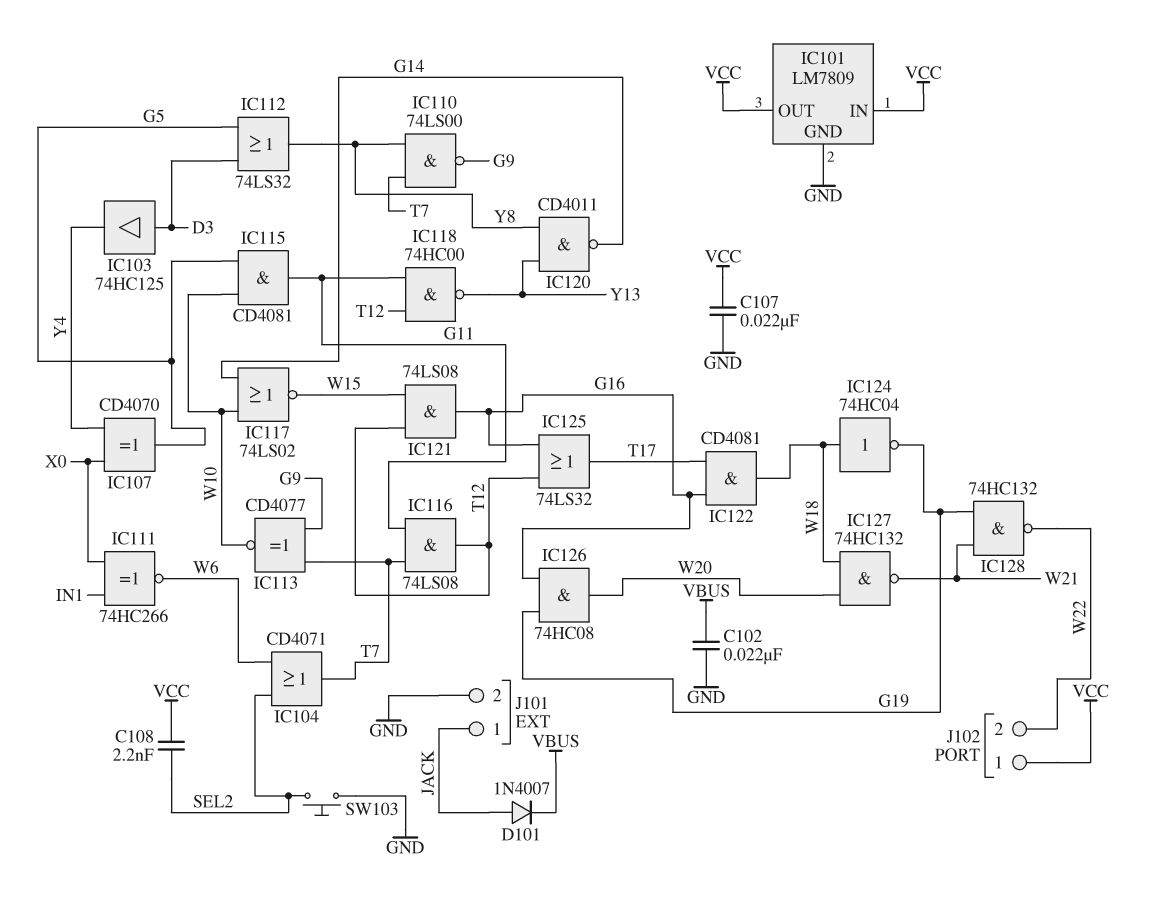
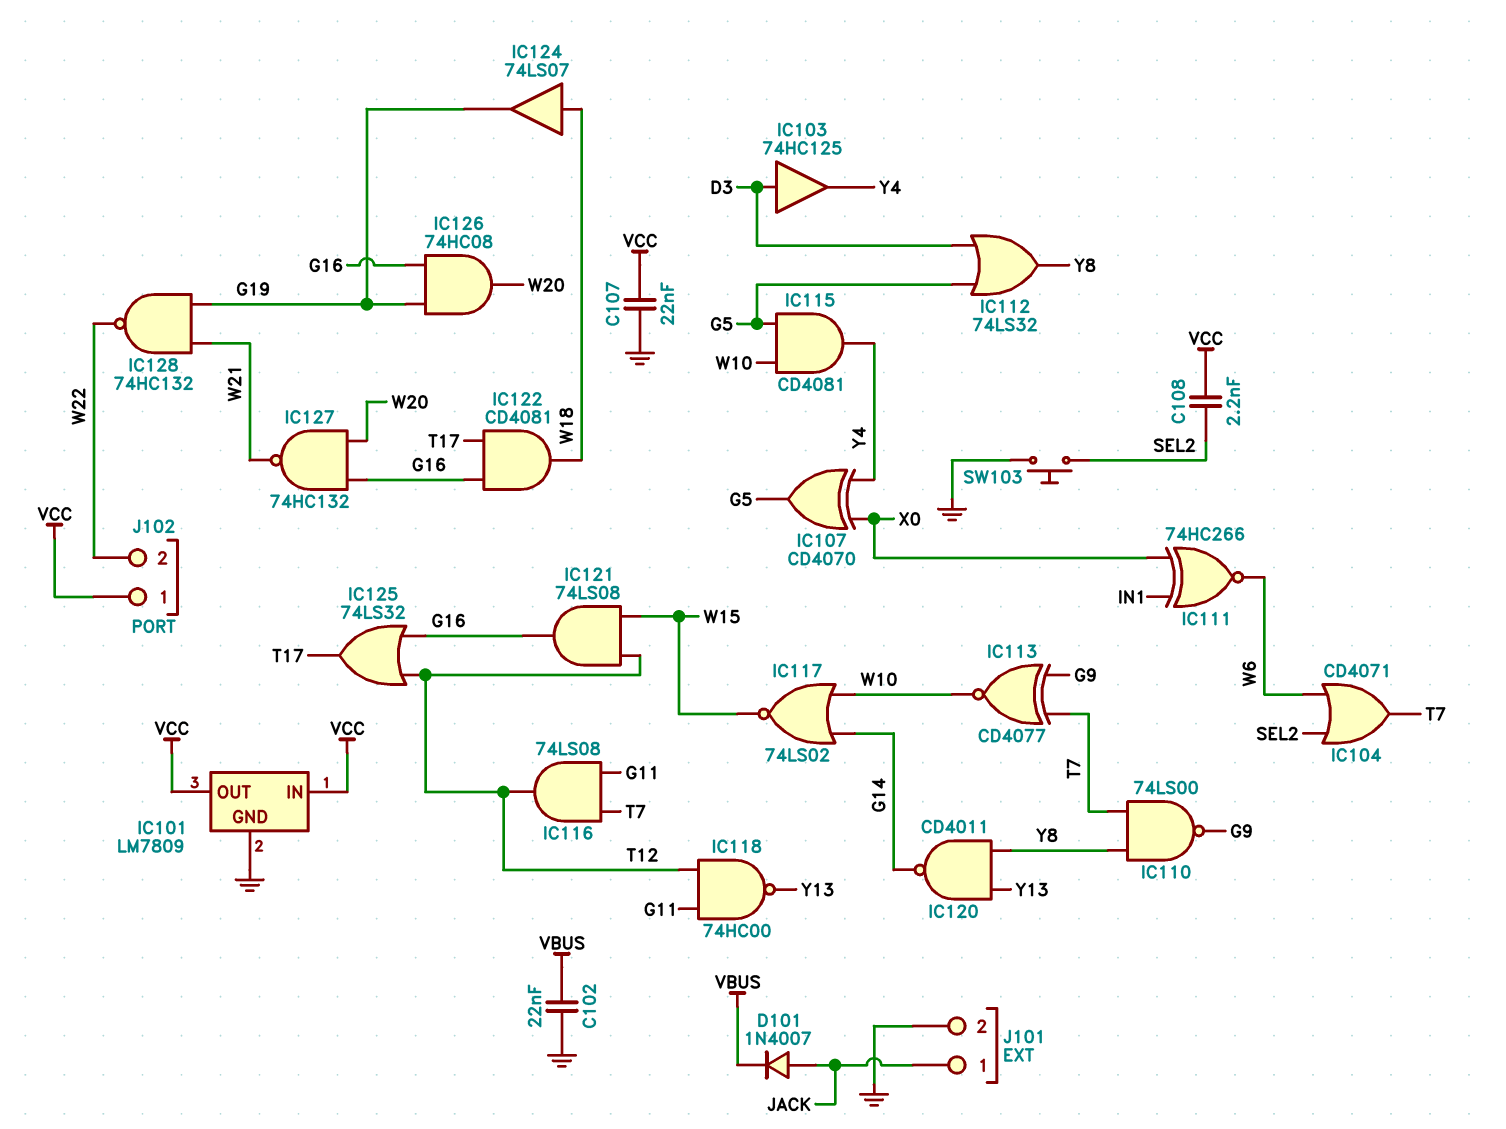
IC115: AND CD4081 (in G5, in W10, out G11) -> AND CD4081 (in G5, in W10, out Y4)
IC124: NOT 74HC04 (in W18, out G19) -> buffer 74LS07 (in W18, out G19)
IC127: NAND 74HC132 (in W18, in W20, out W21) -> NAND 74HC132 (in G16, in W20, out W21)

